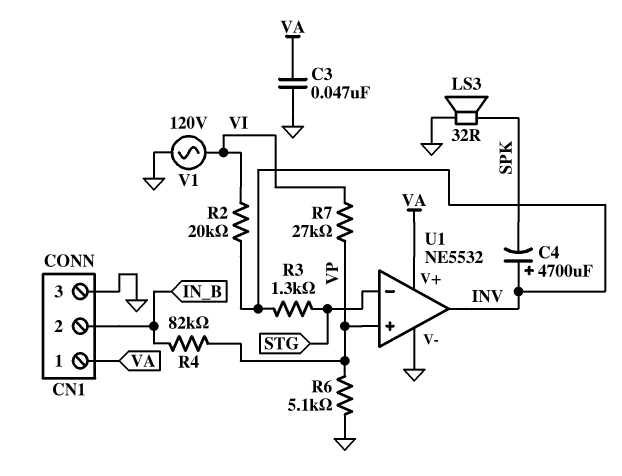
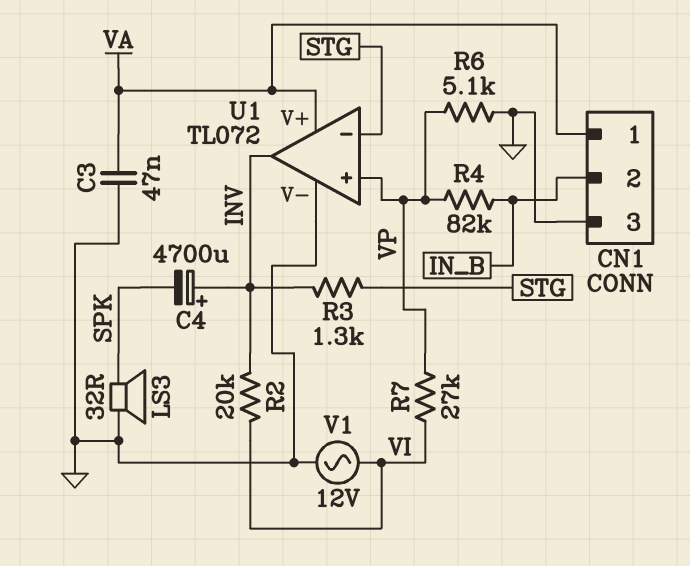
U1: NE5532 -> TL072
V1: AC 120V (GND, VI) -> AC 12V (GND, VI)

